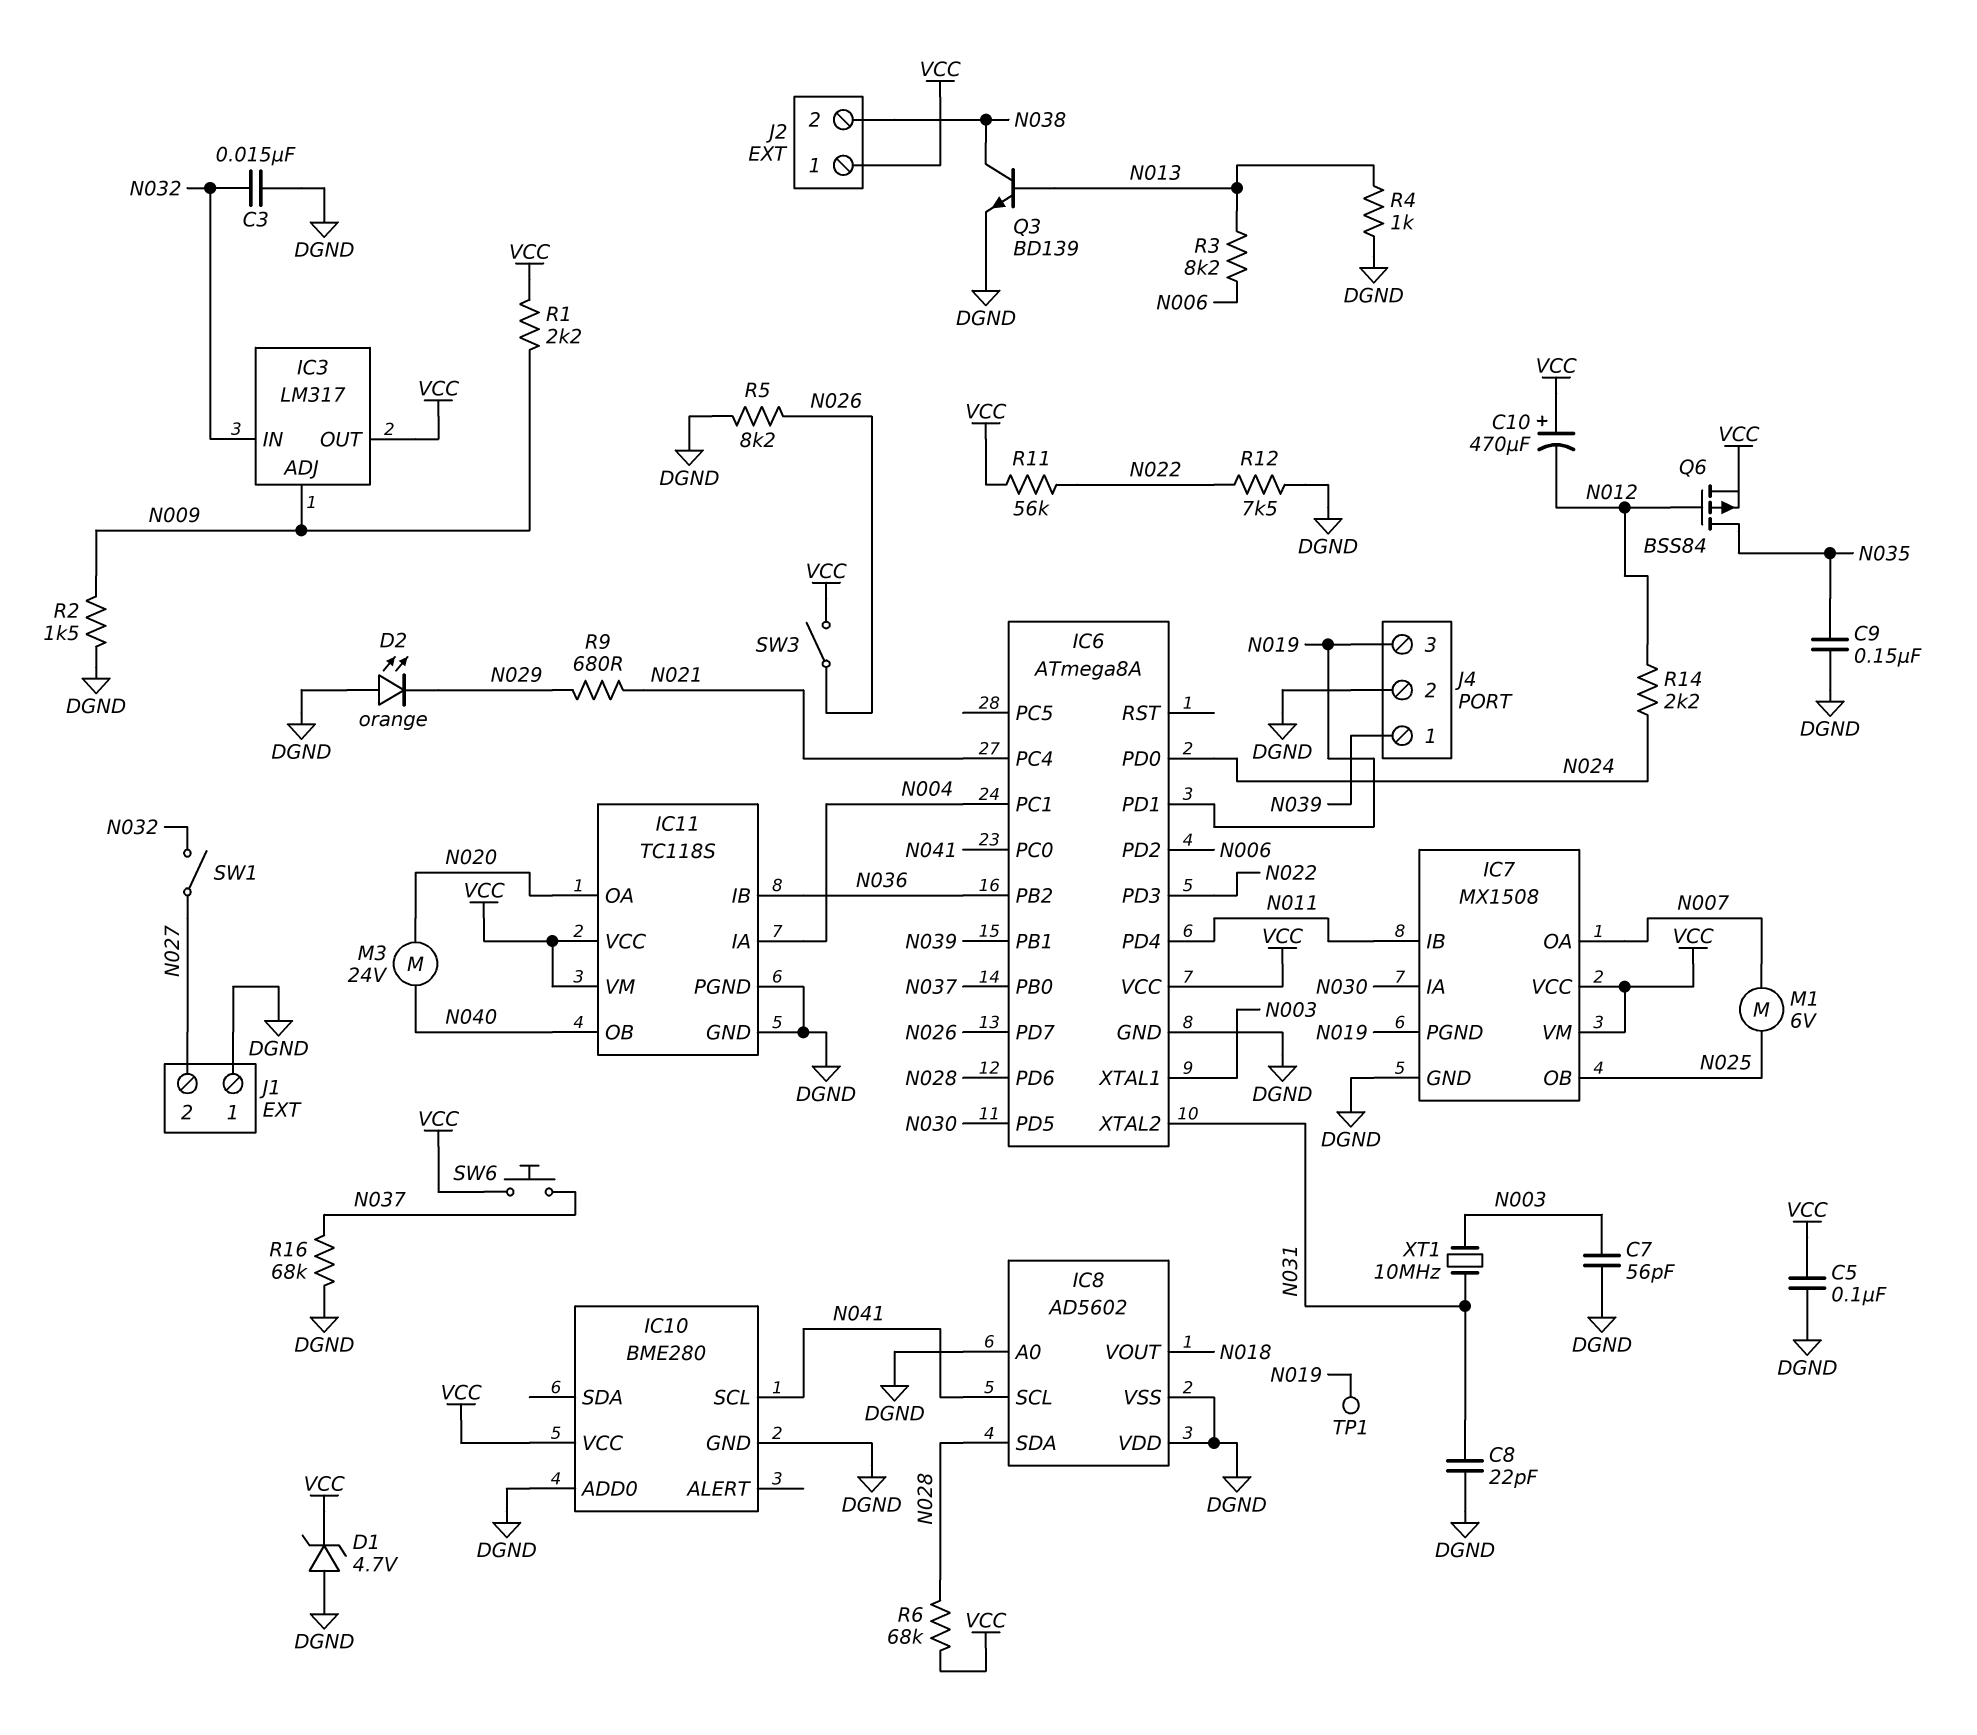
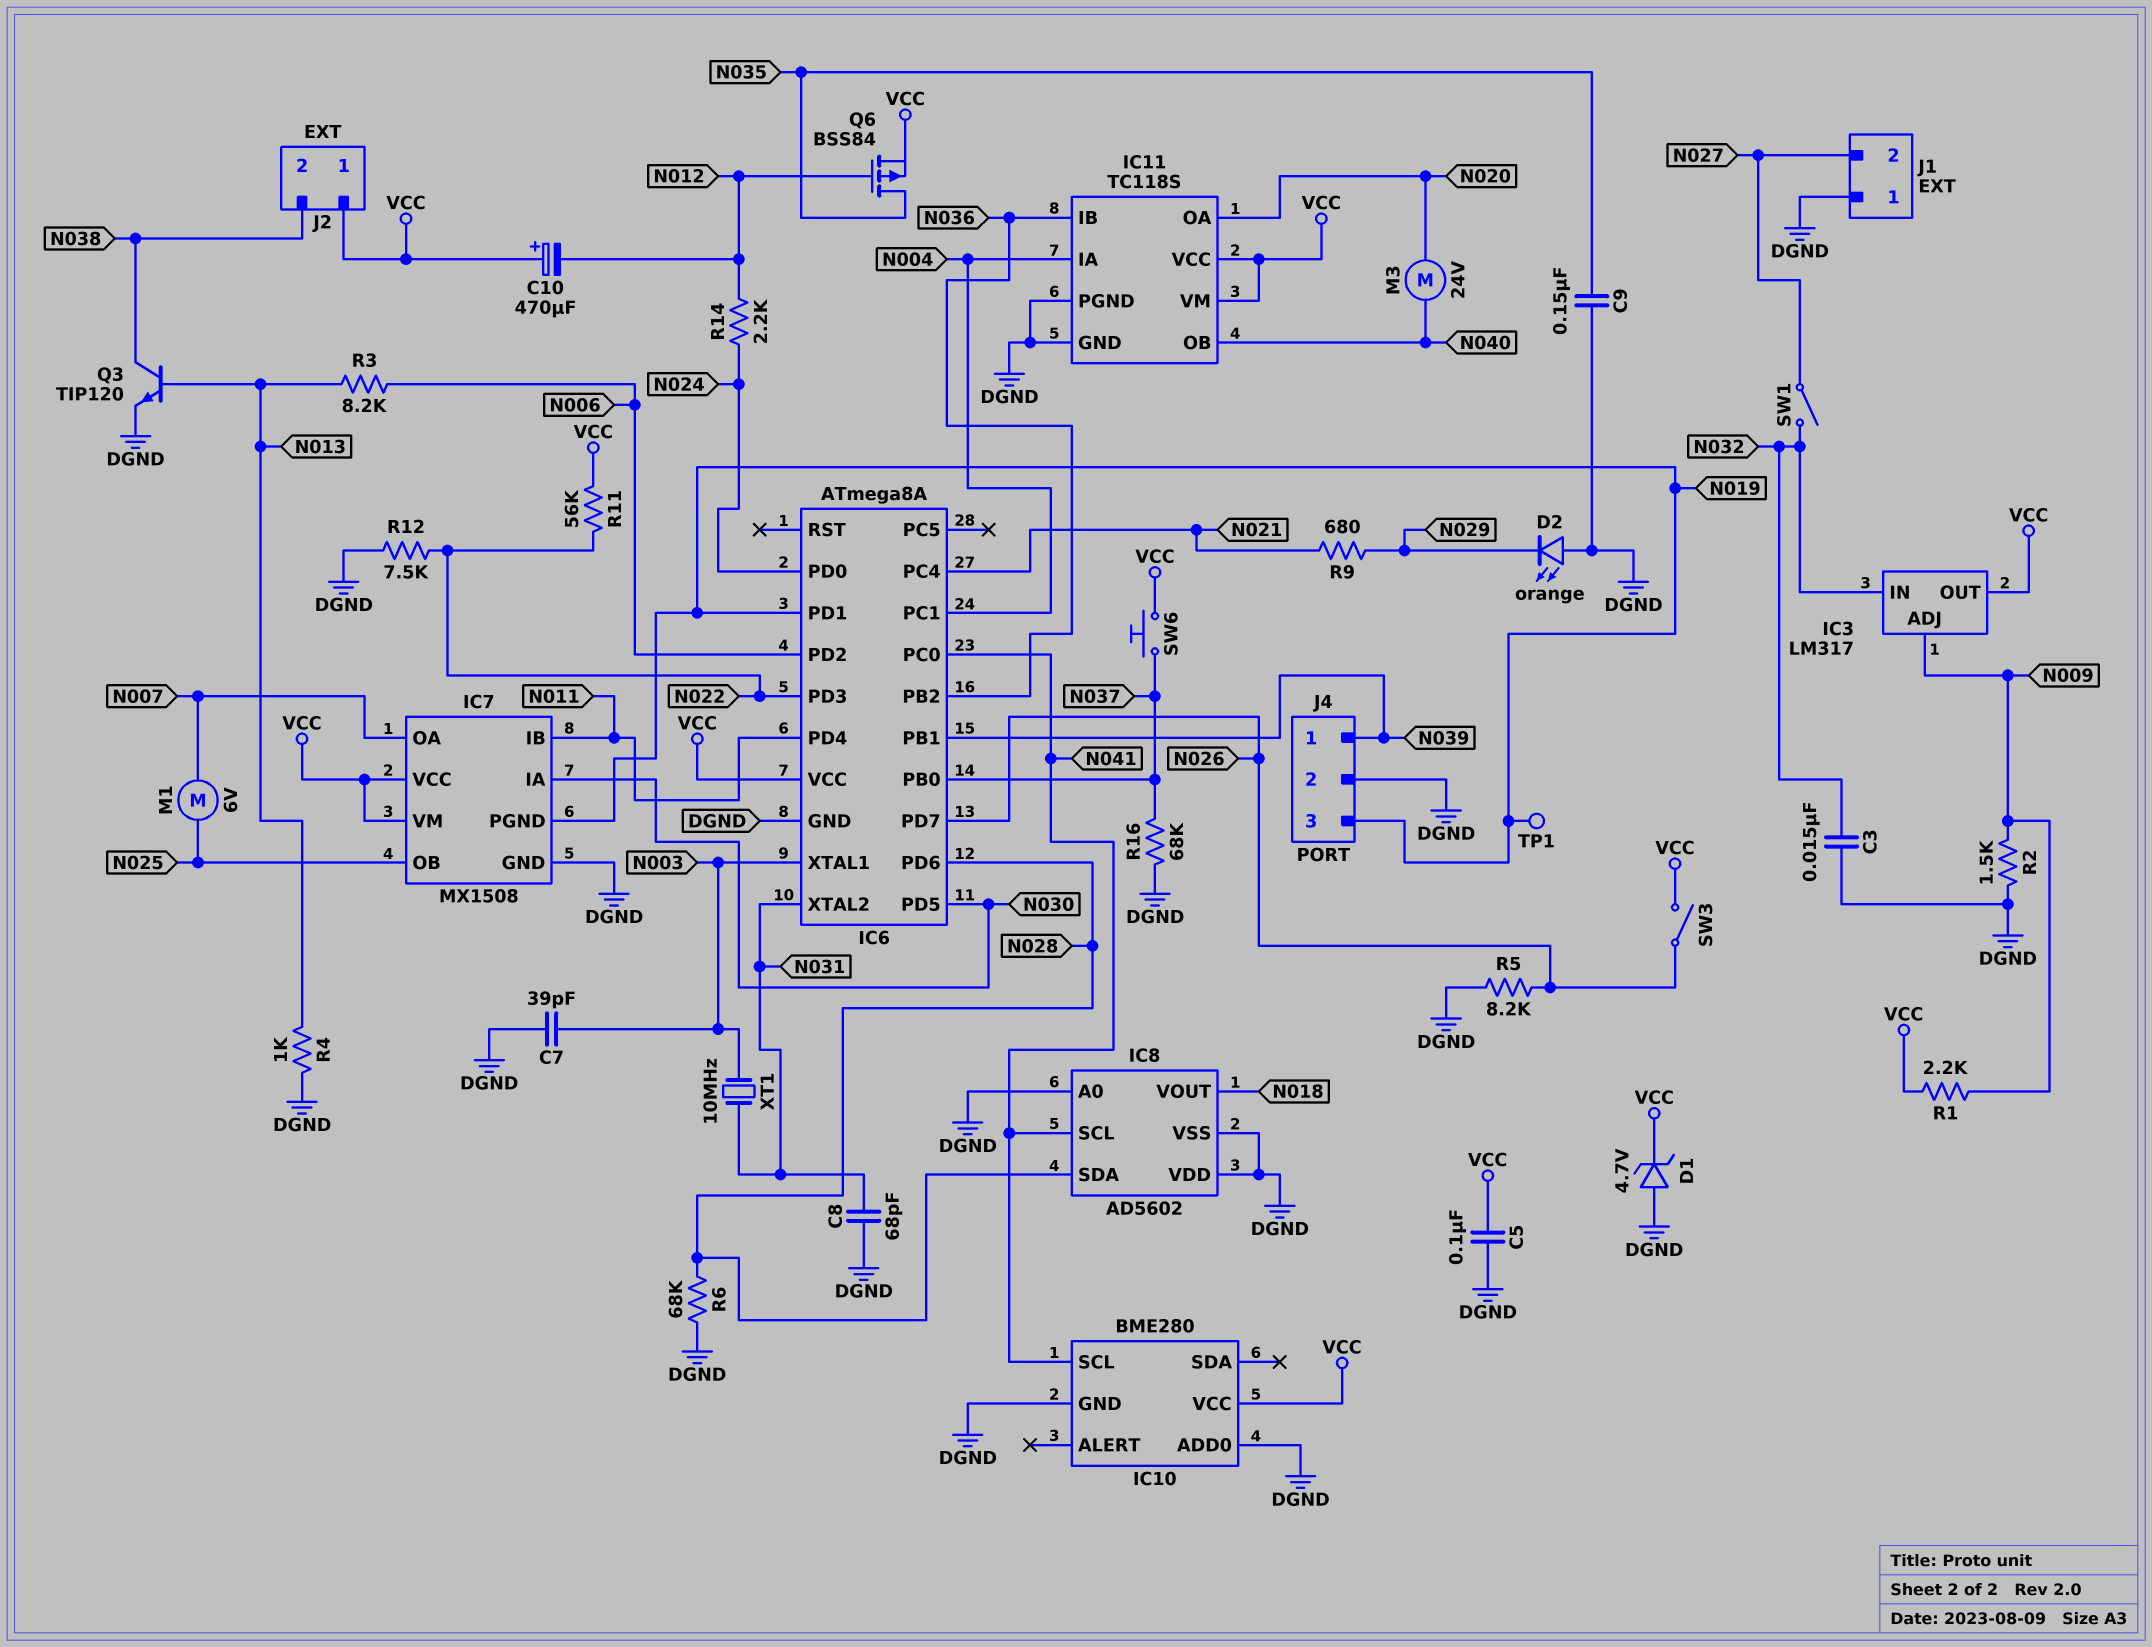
C7: 56pF (DGND, N003) -> 39pF (DGND, N003)
C8: 22pF (DGND, N031) -> 68pF (DGND, N031)
Q3: NPN BD139 (B N013, C N038, E DGND) -> NPN TIP120 (B N013, C N038, E DGND)
R6: 68k (N028, VCC) -> 68k (DGND, N028)

